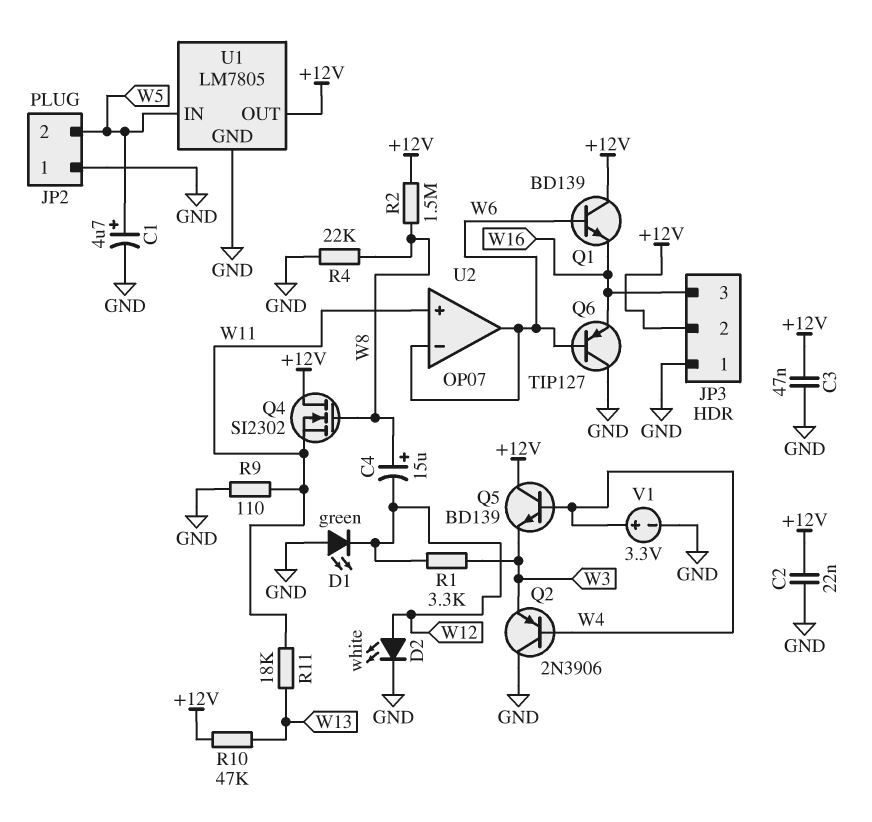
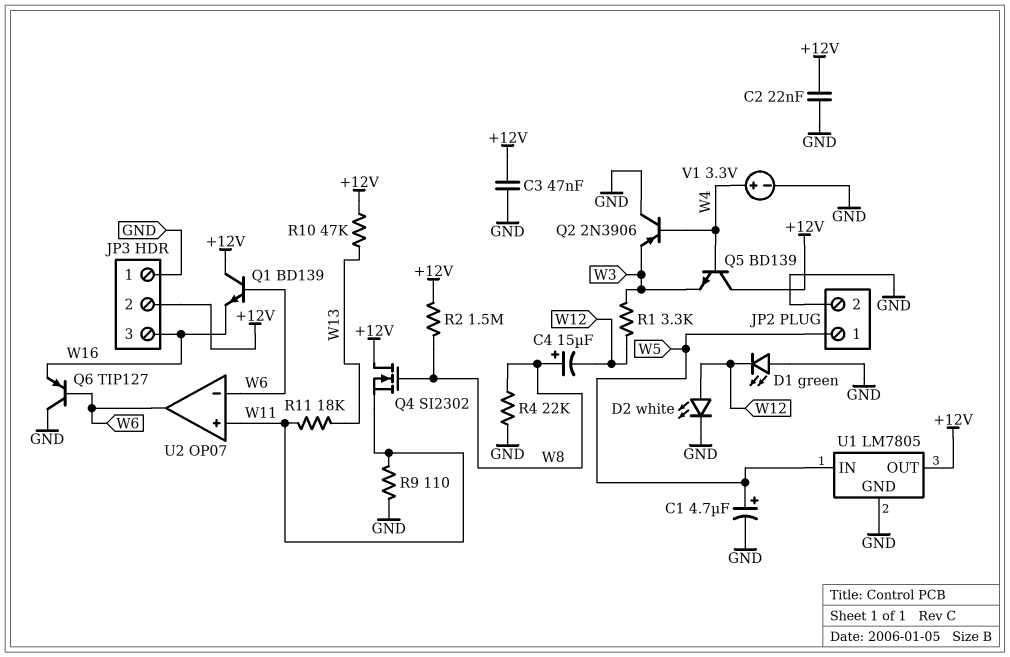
JP2 pin 1: GND -> W5
JP2 pin 2: W5 -> GND

